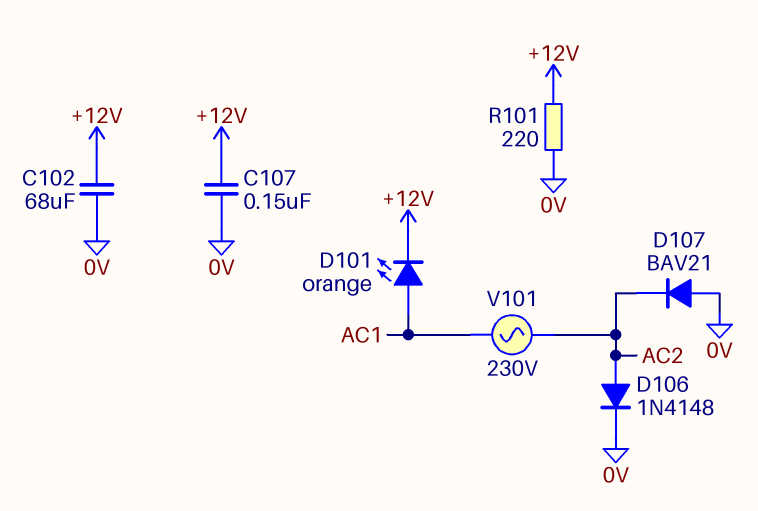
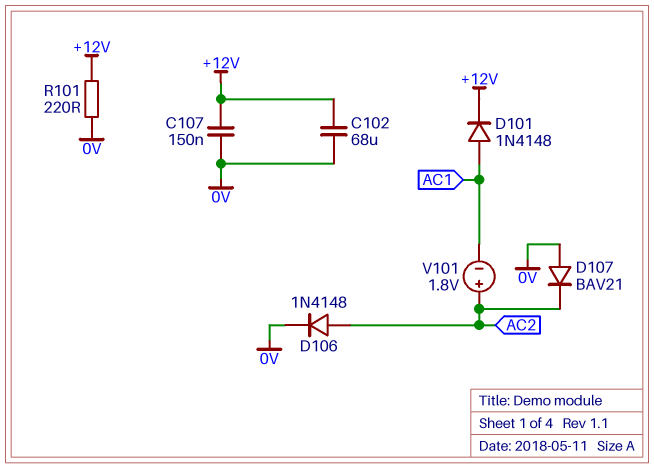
D101: LED orange (A AC1, K +12V) -> diode 1N4148 (A AC1, K +12V)
V101: AC 230V (AC1, AC2) -> 1.8V (plus AC2, minus AC1)

